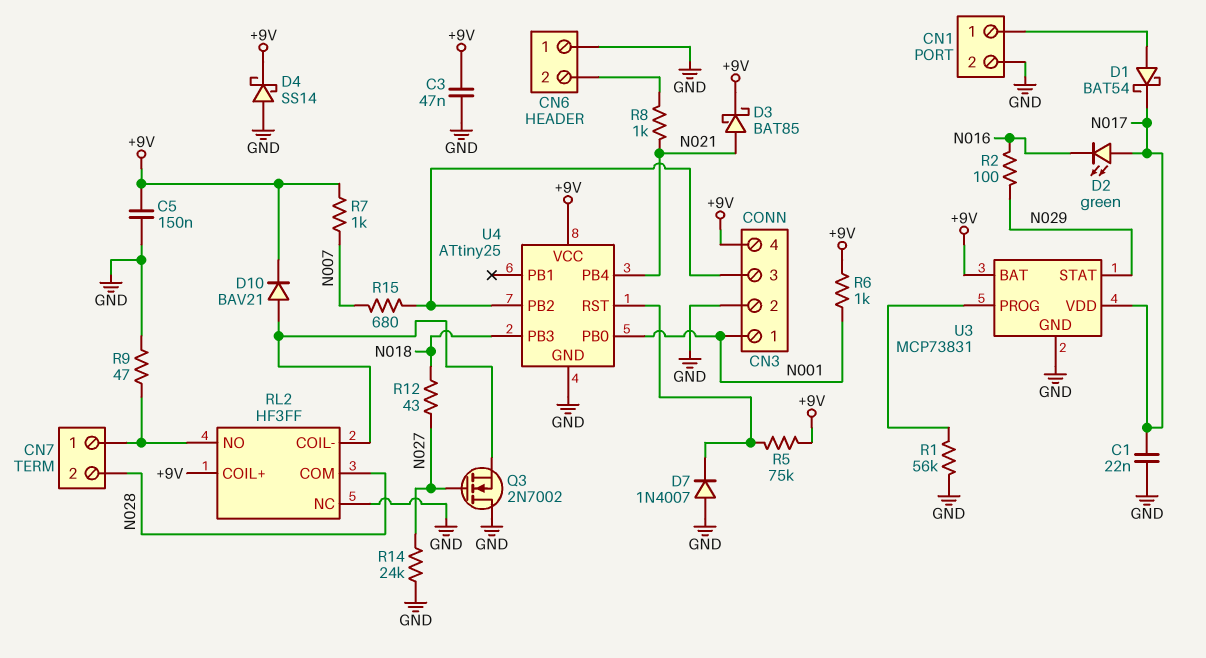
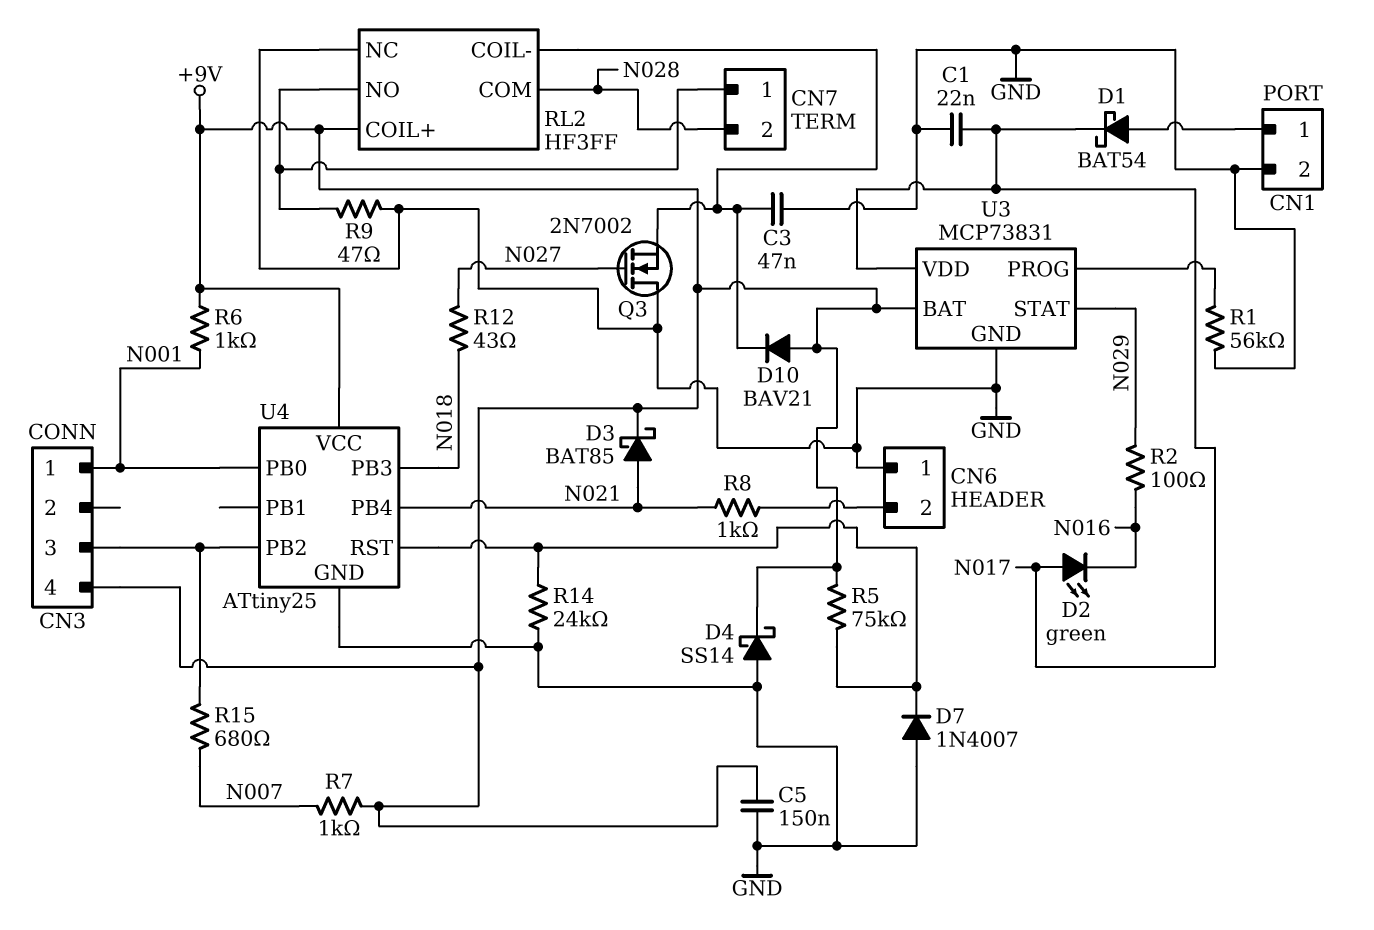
C3: 47nF (+9V, GND) -> 47nF (GND, RL2/COIL-)
CN3 pin 2: GND -> none
D10: diode BAV21 (A RL2/COIL-, K +9V) -> diode BAV21 (A +9V, K RL2/COIL-)
R14: 24k (GND, N027) -> 24k (GND, U4/RST)

